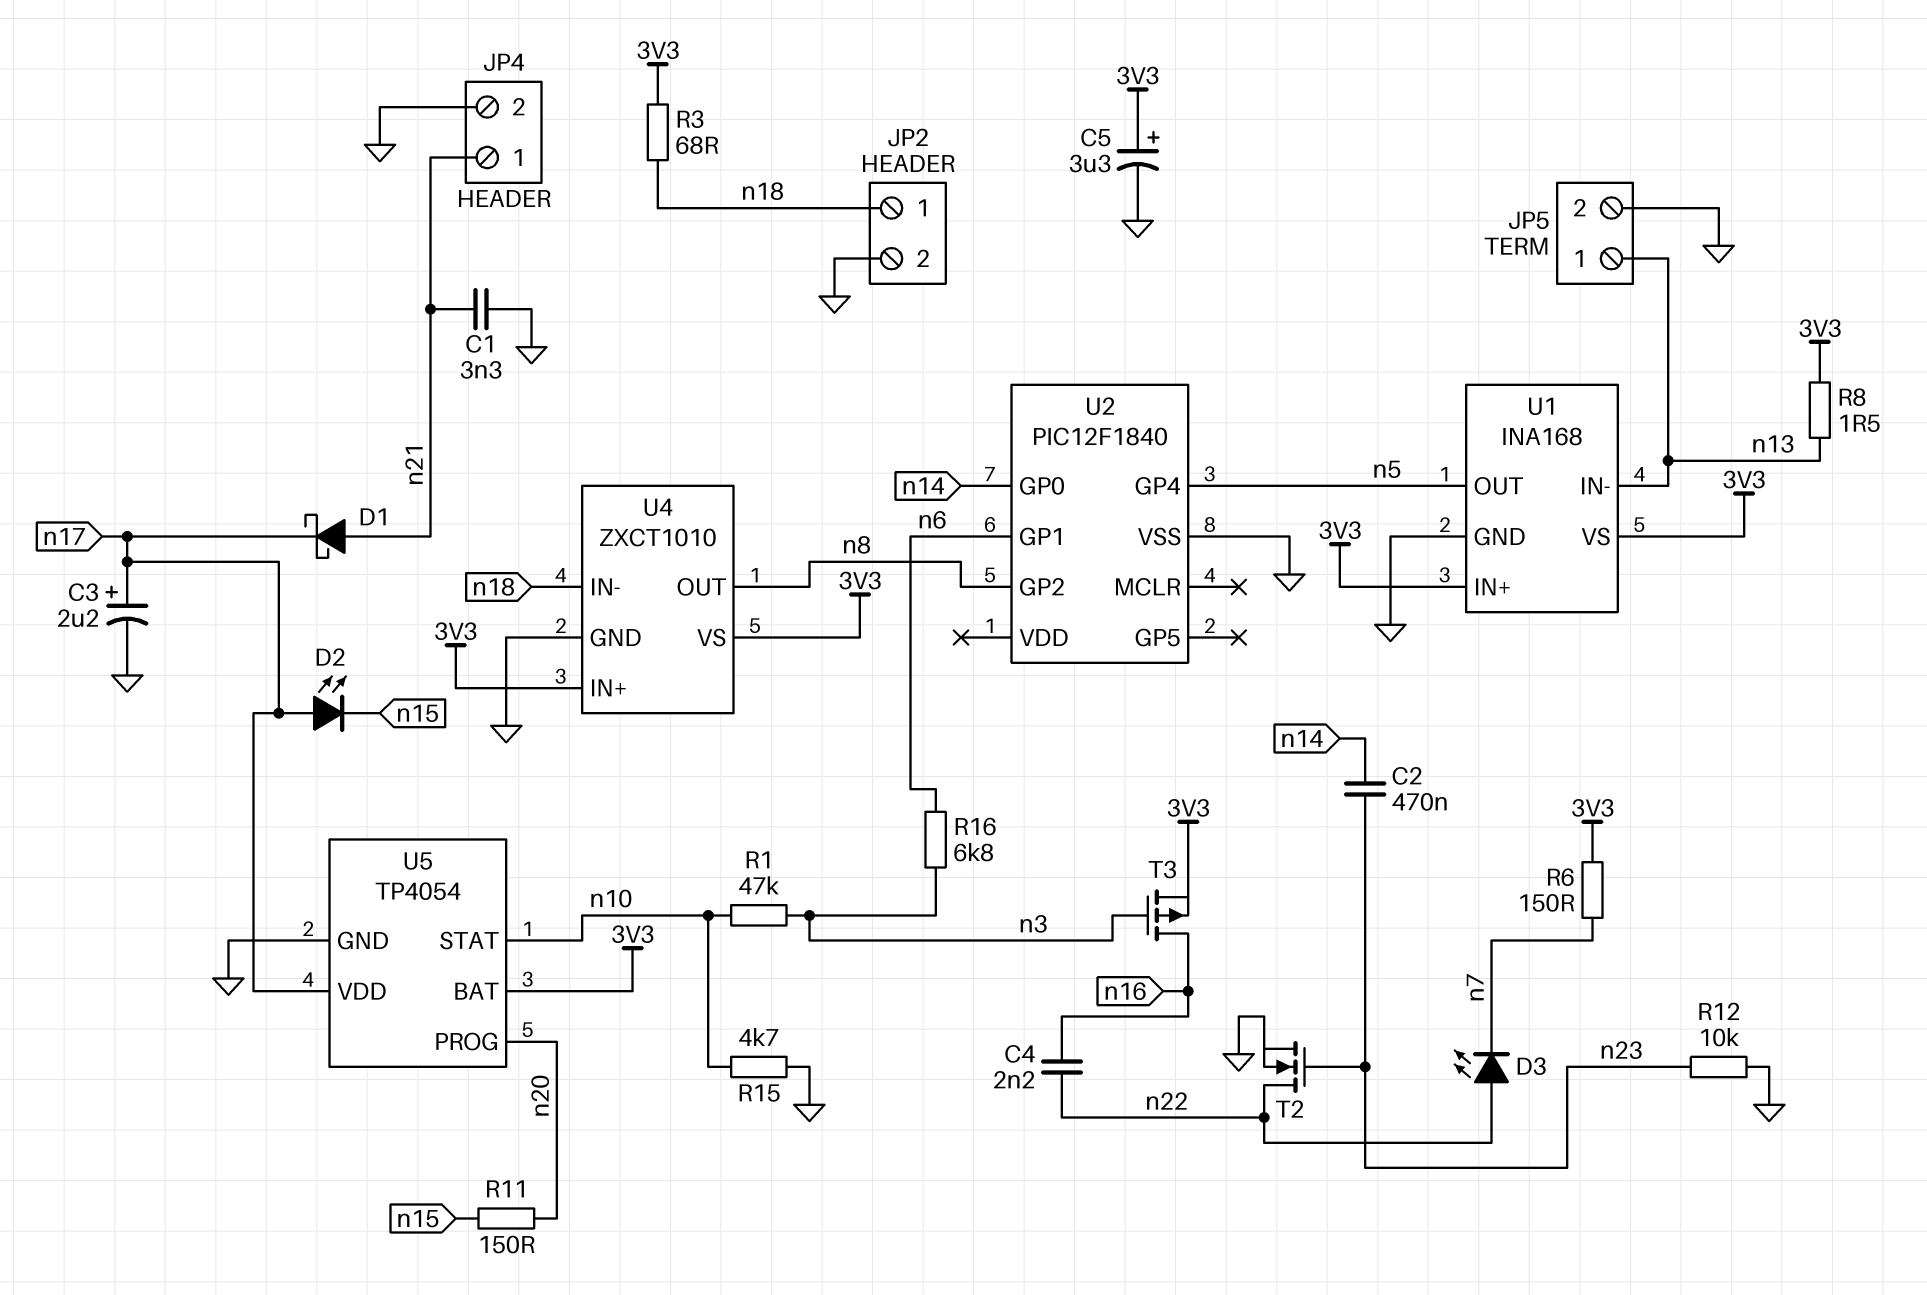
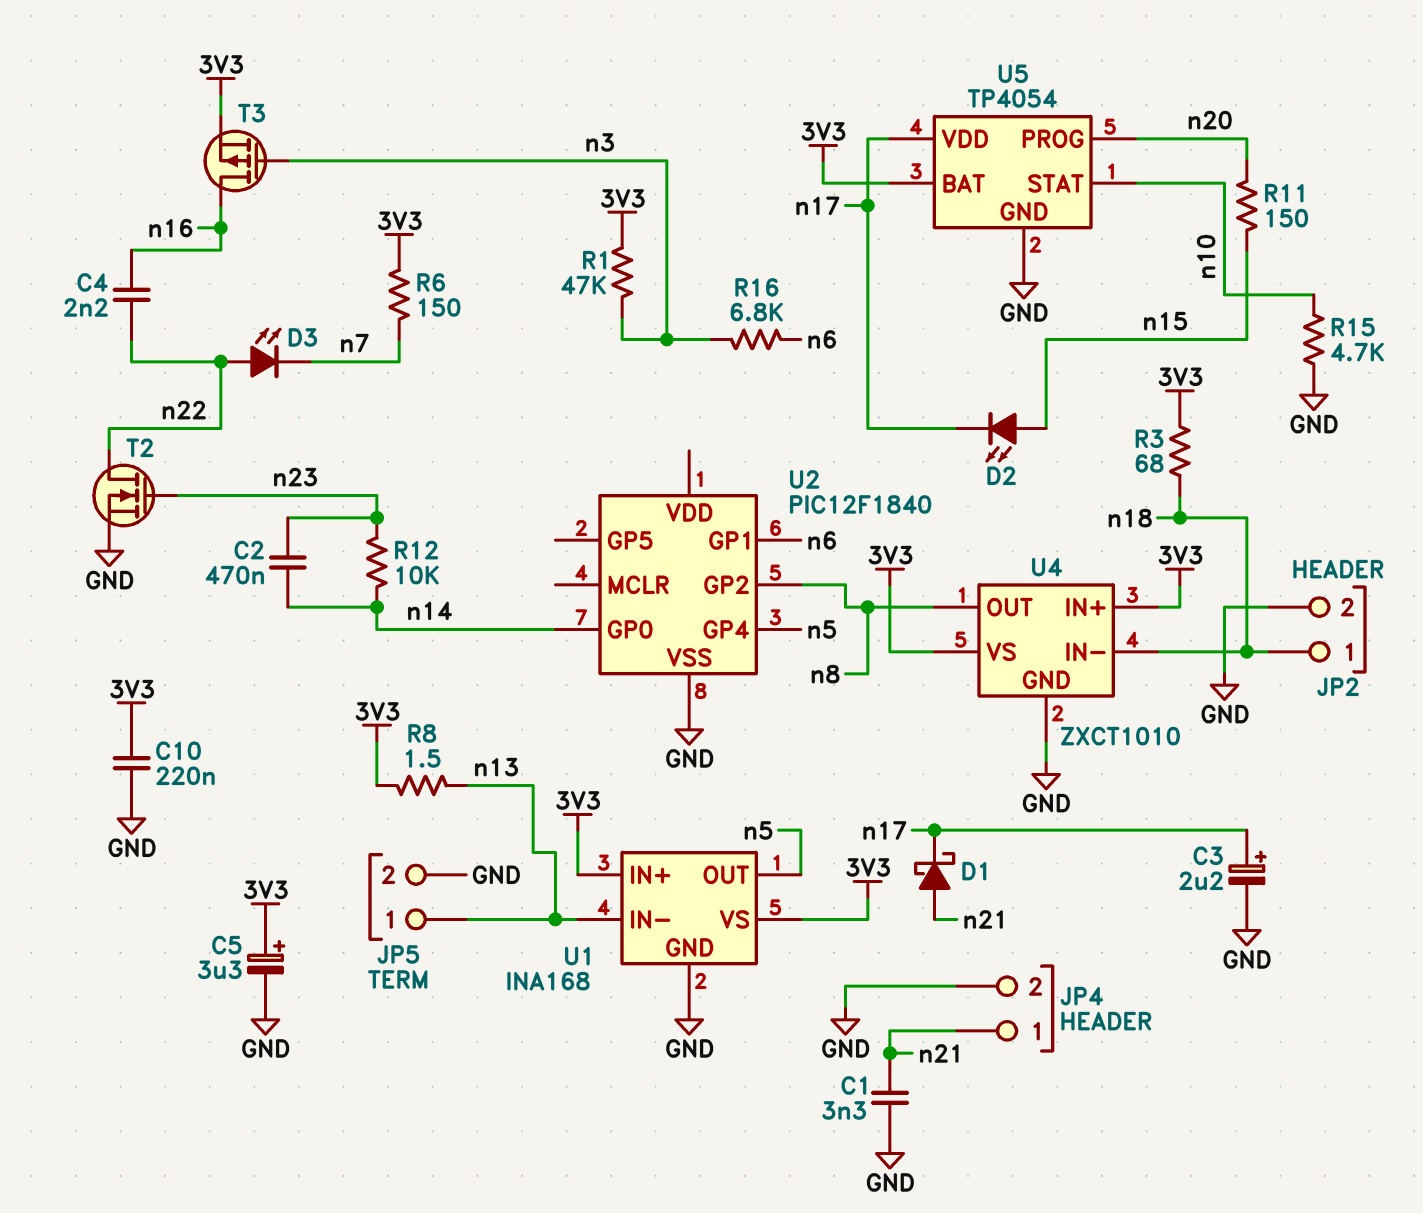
C10: none -> 220nF (3V3, GND)
D2: LED (A n17, K n15) -> LED (A n15, K n17)
R1: 47k (n3, n10) -> 47k (3V3, n3)
R12: 10k (GND, n23) -> 10k (n14, n23)

